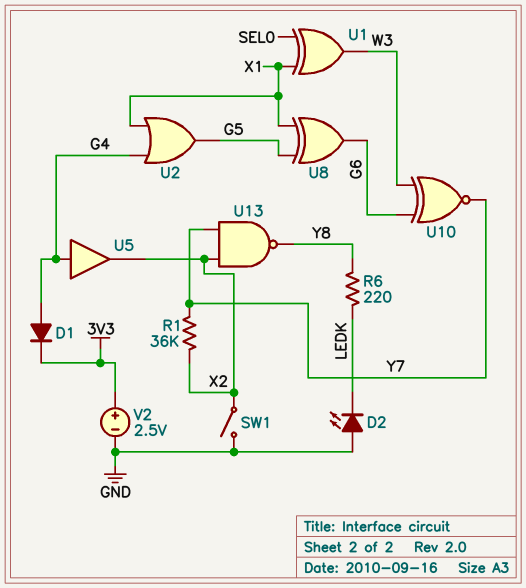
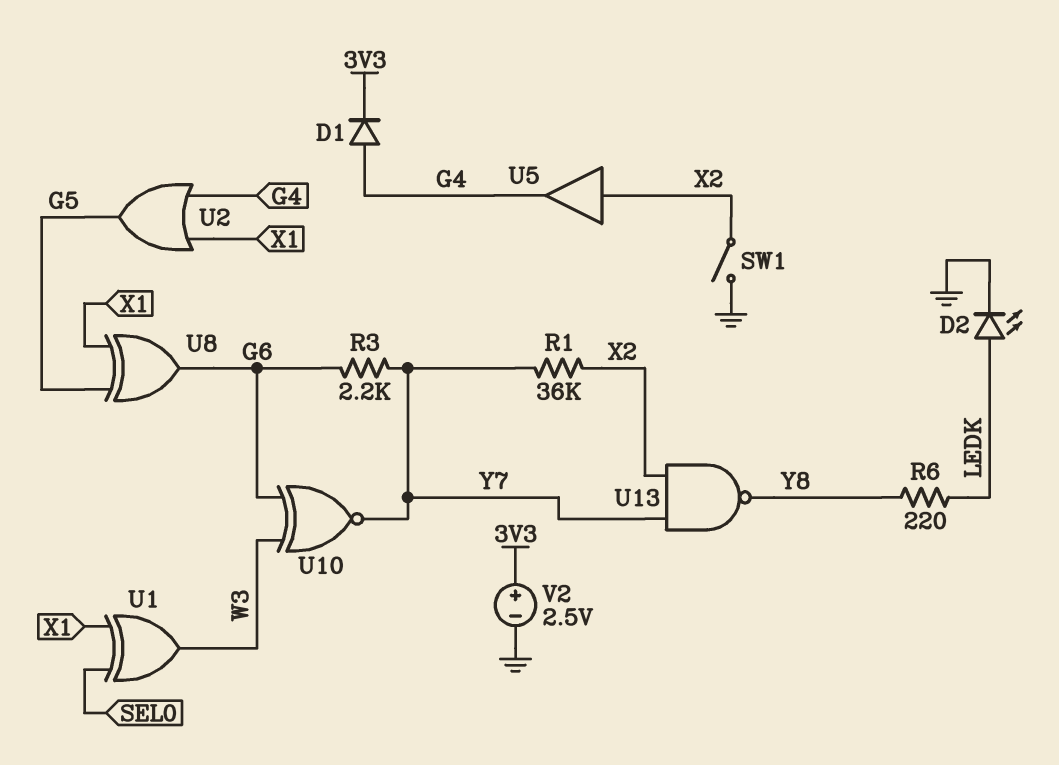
D2: LED (A GND, K LEDK) -> LED (A LEDK, K GND)
R3: none -> 2.2k (G6, Y7)
U5: buffer (in G4, out X2) -> buffer (in X2, out G4)

